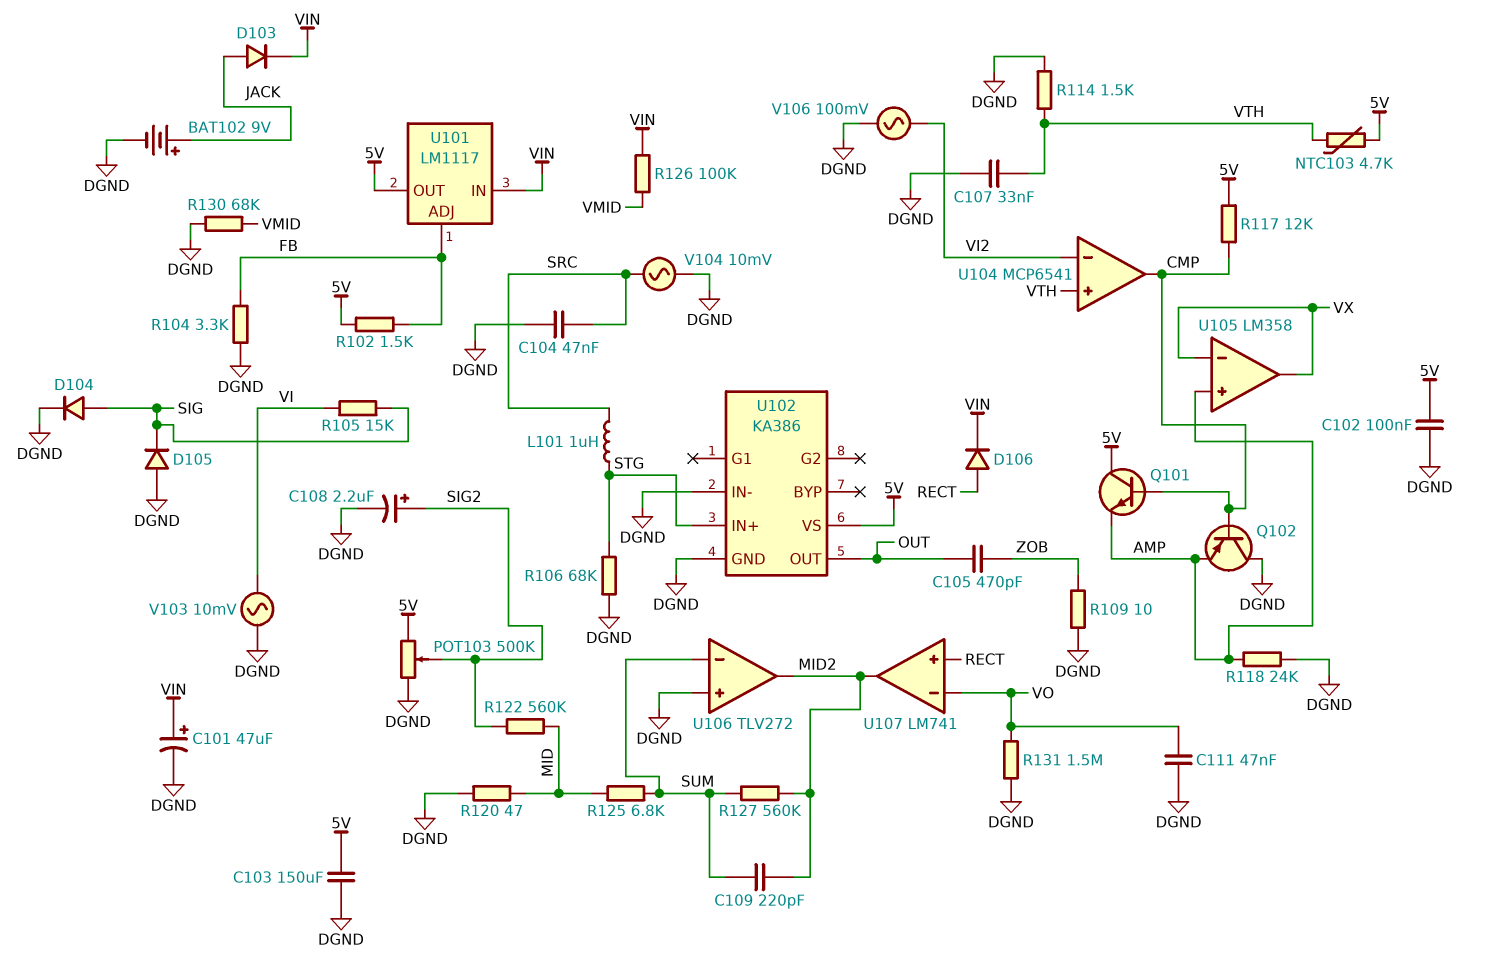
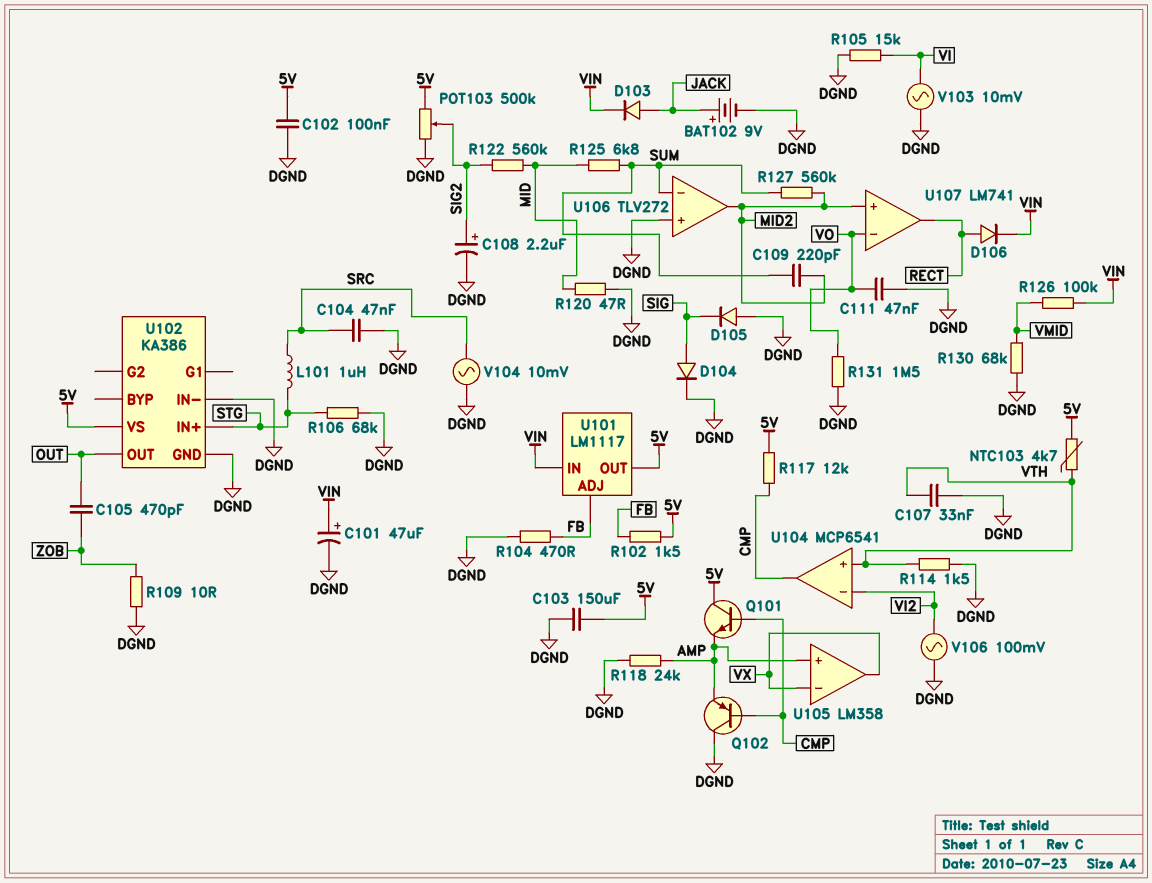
R104: 3.3k (DGND, FB) -> 470 (DGND, FB)
R105: 15k (SIG, VI) -> 15k (DGND, VI)
U107 pin in+: RECT -> MID2
U107 pin out: MID2 -> RECT

